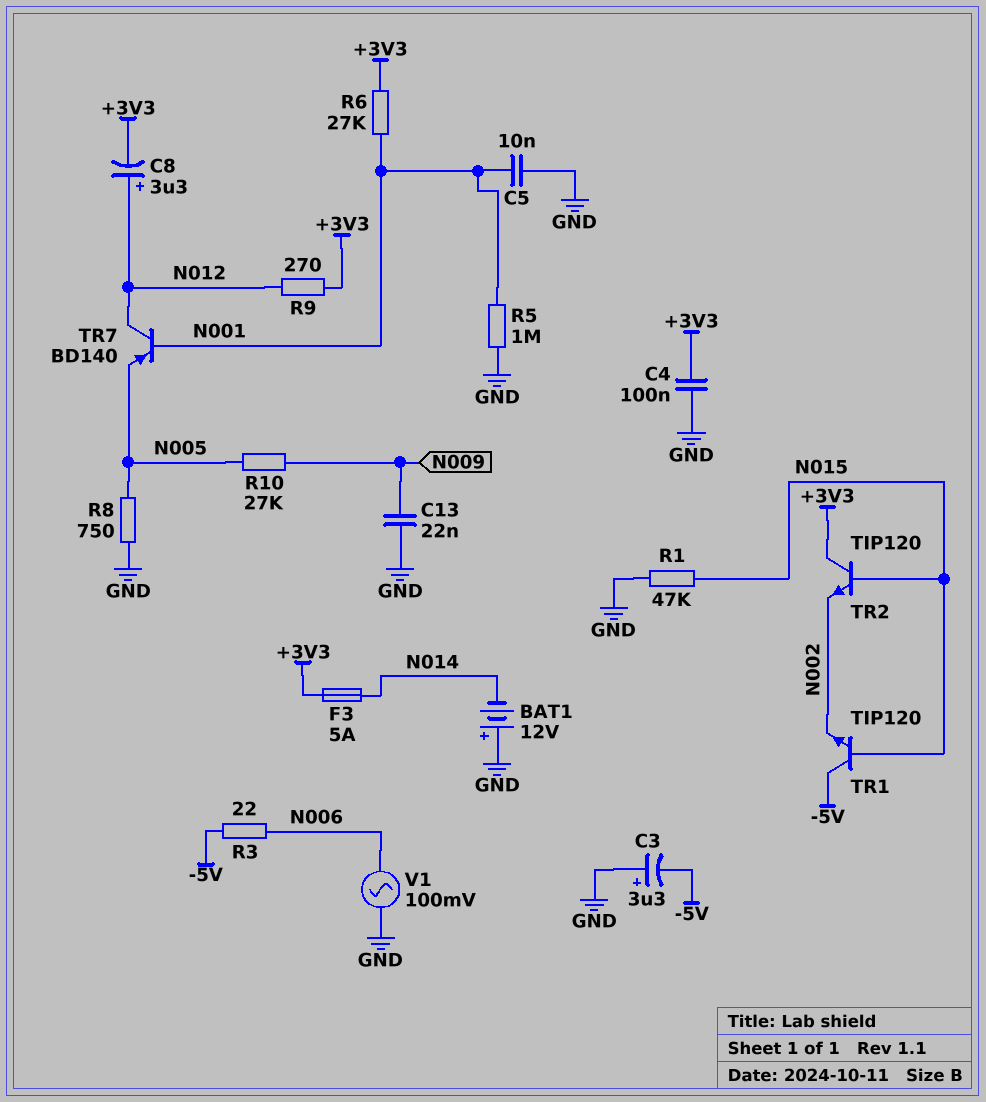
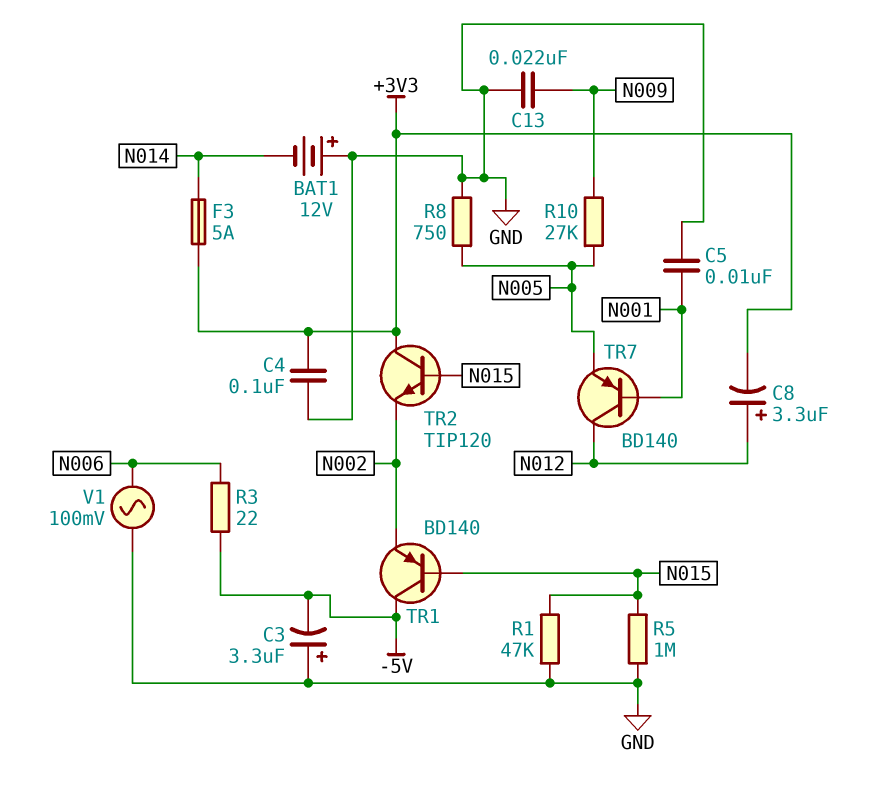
R5: 1M (GND, N001) -> 1M (GND, N015)
R6: 27k (+3V3, N001) -> none
R9: 270 (+3V3, N012) -> none
TR1: NPN TIP120 (B N015, C -5V, E N002) -> PNP BD140 (B N015, C -5V, E N002)

